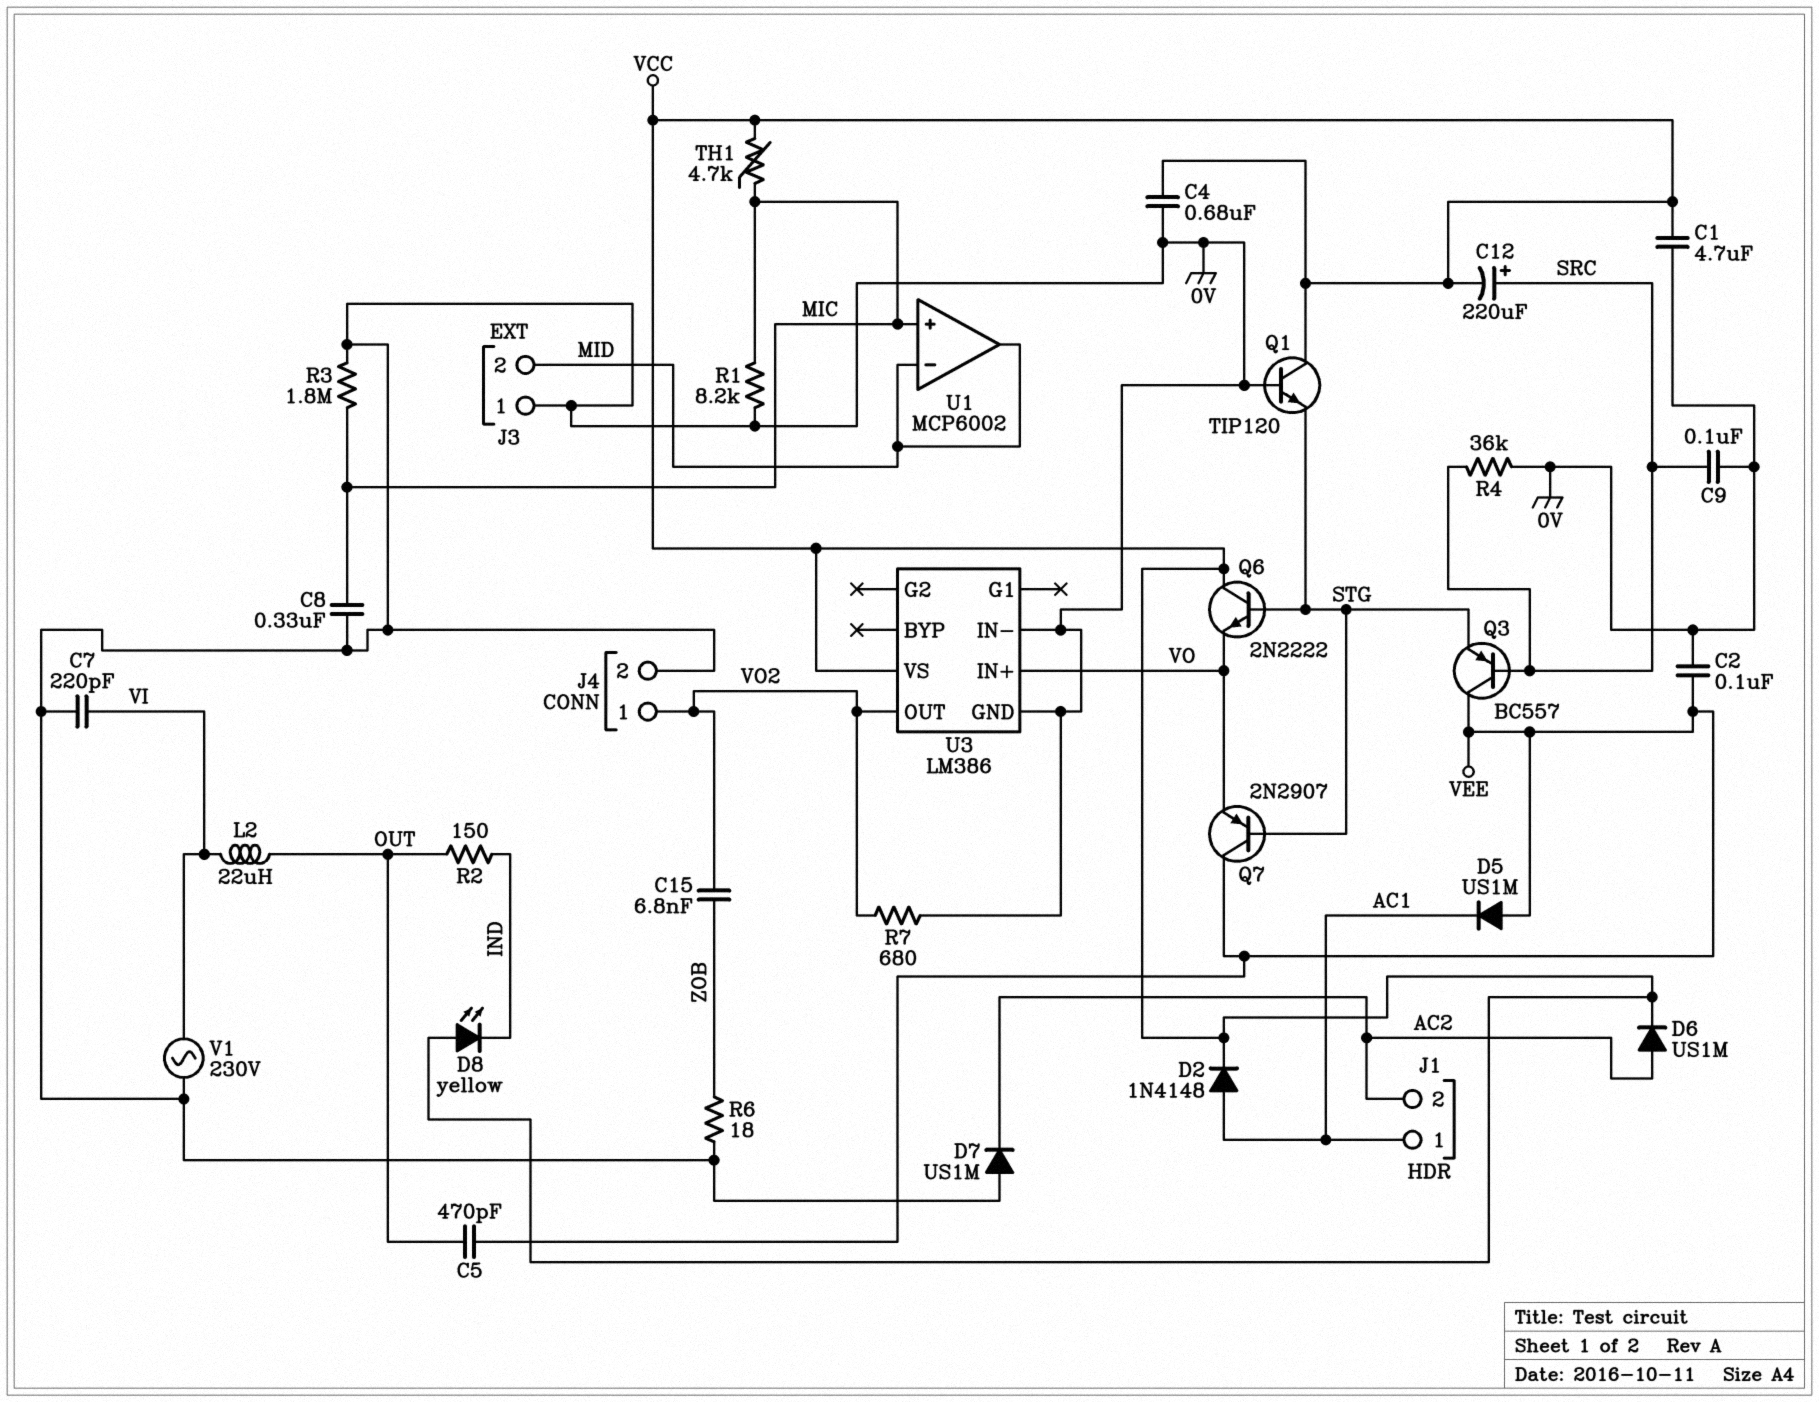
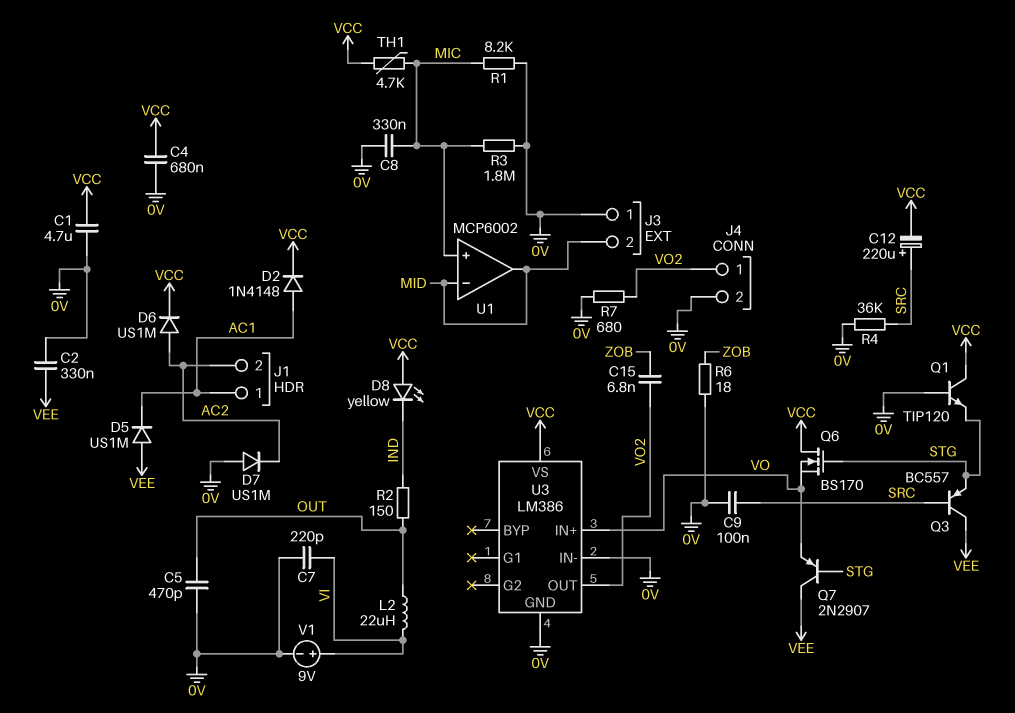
C2: 100nF (0V, VEE) -> 330nF (0V, VEE)
C5: 470pF (OUT, VEE) -> 470pF (0V, OUT)
Q6: NPN 2N2222 (B STG, C VCC, E VO) -> NMOS BS170 (G STG, D VCC, S VO)
V1: AC 230V (0V, VI) -> 9V (plus VI, minus 0V)

